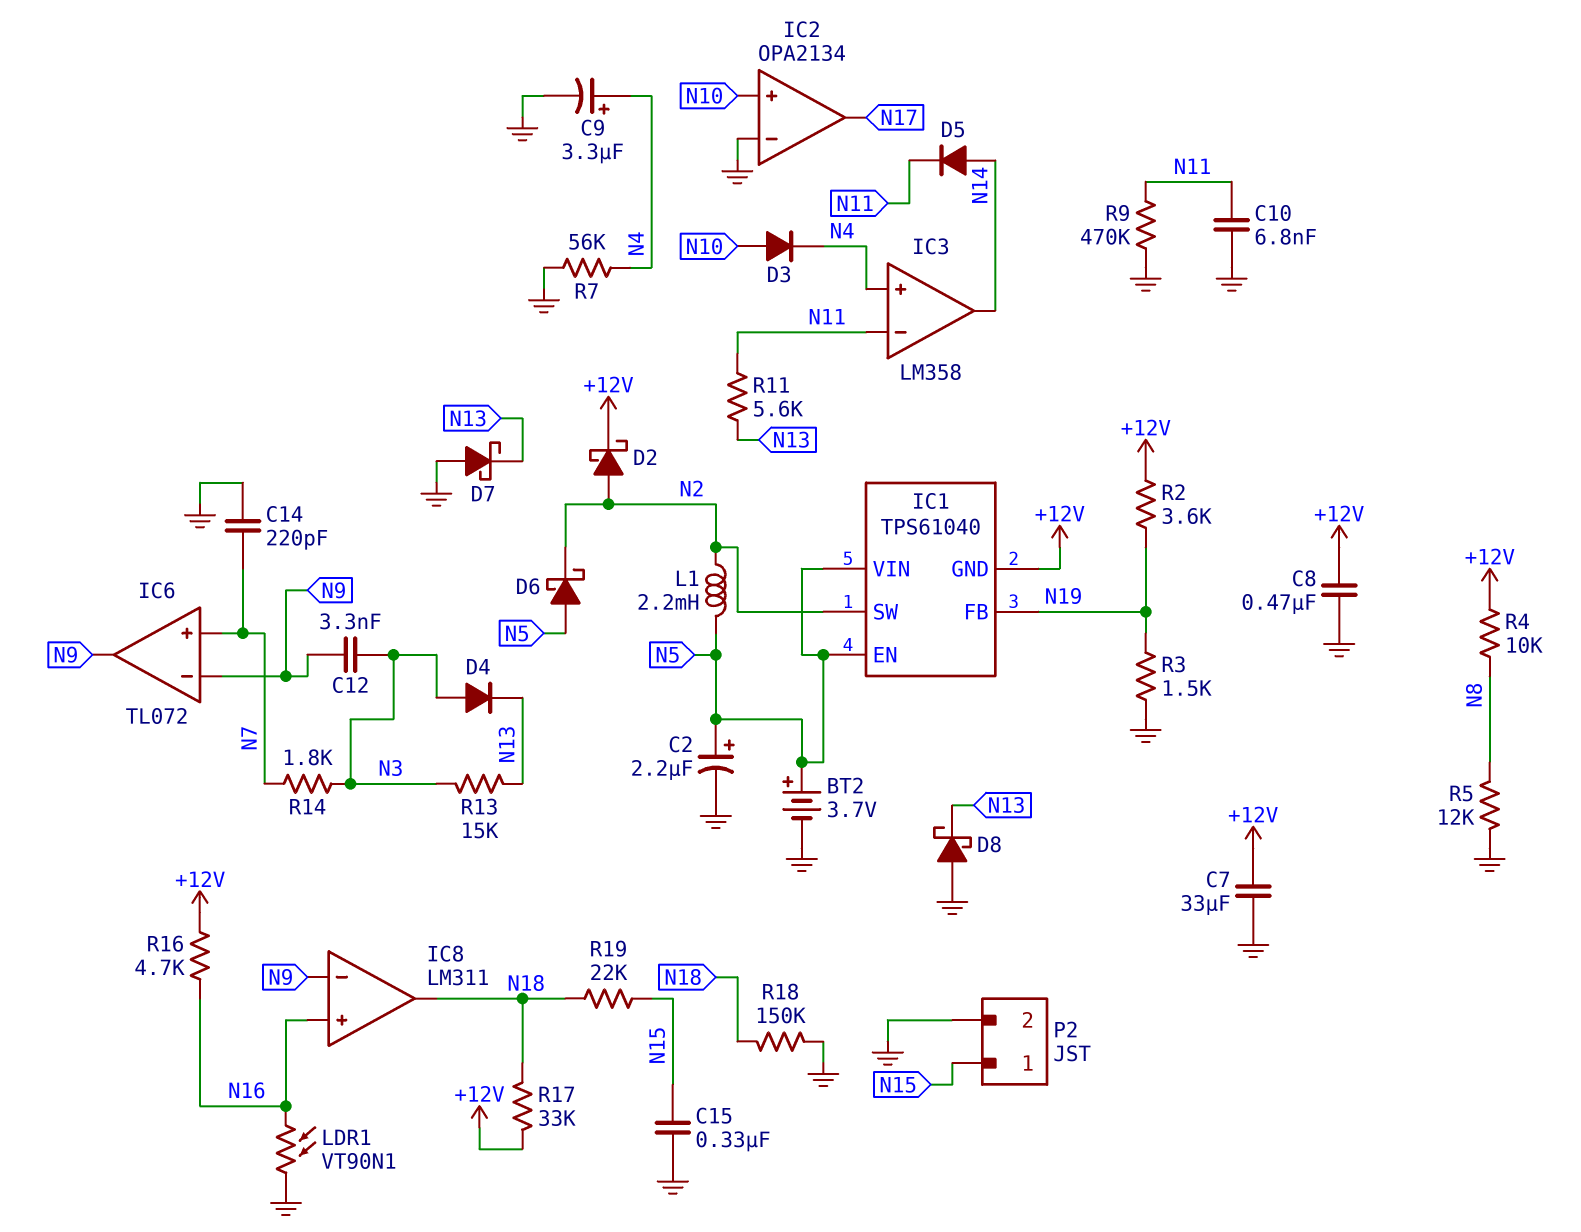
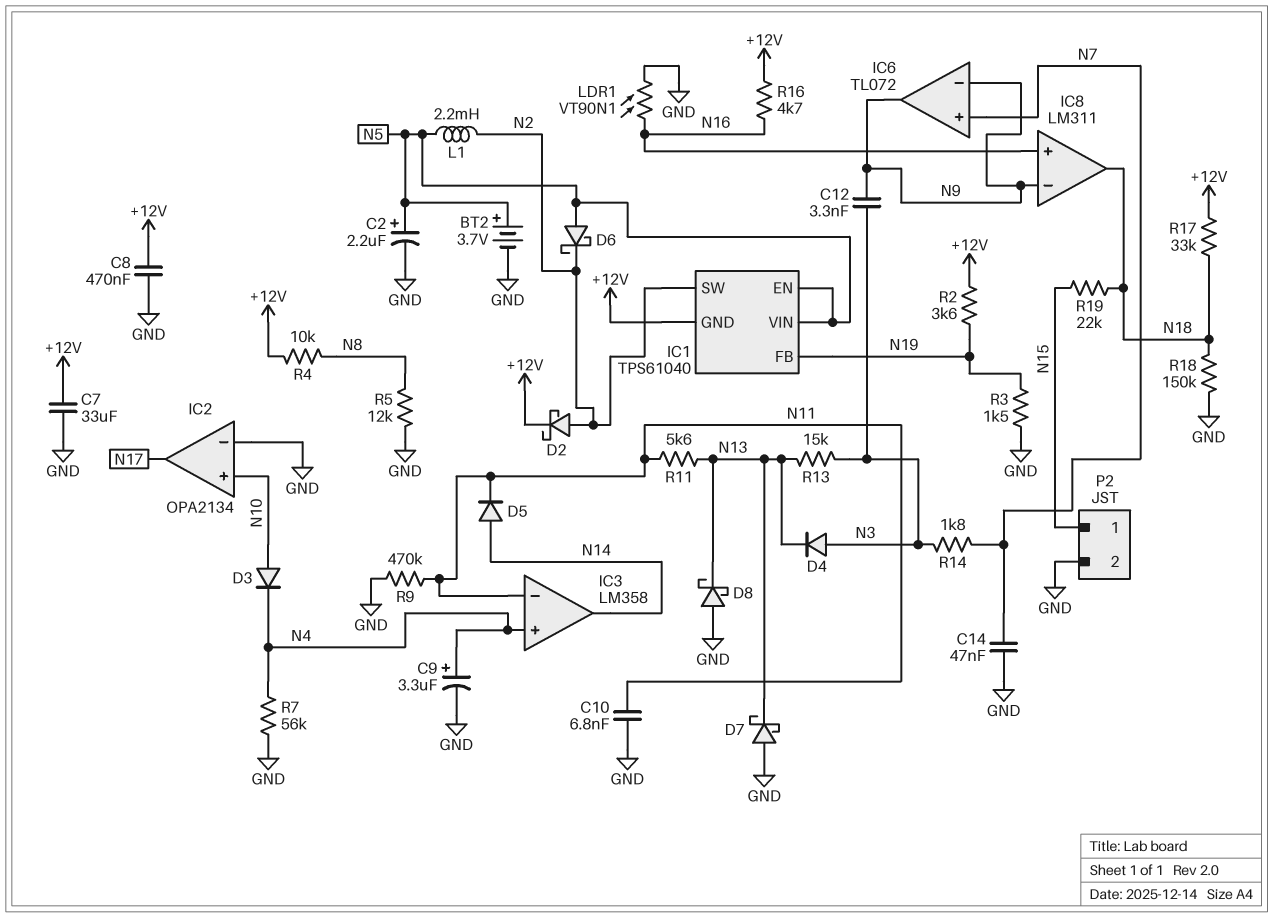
C14: 220pF (GND, N7) -> 47nF (GND, N7)
C15: 330nF (GND, N15) -> none

